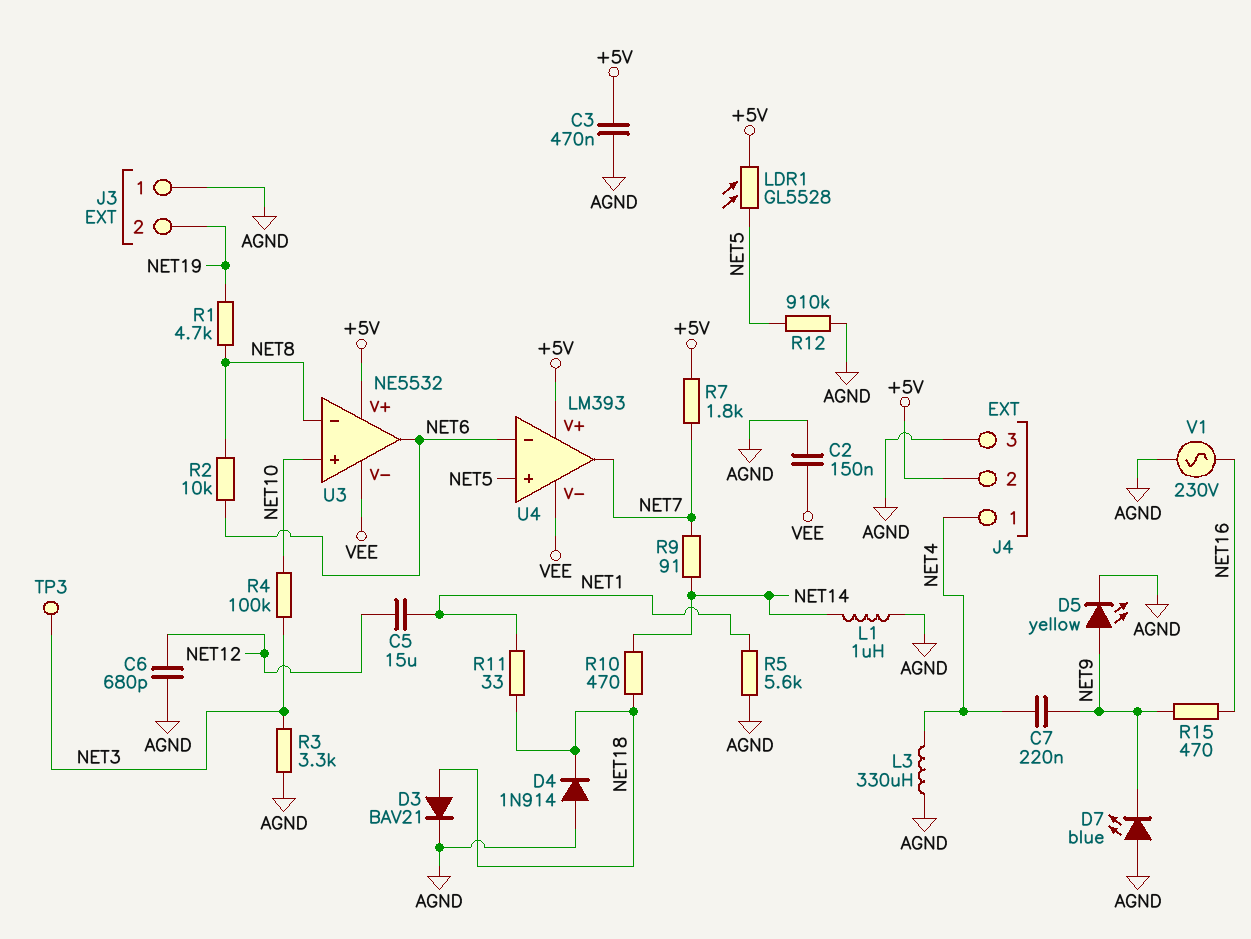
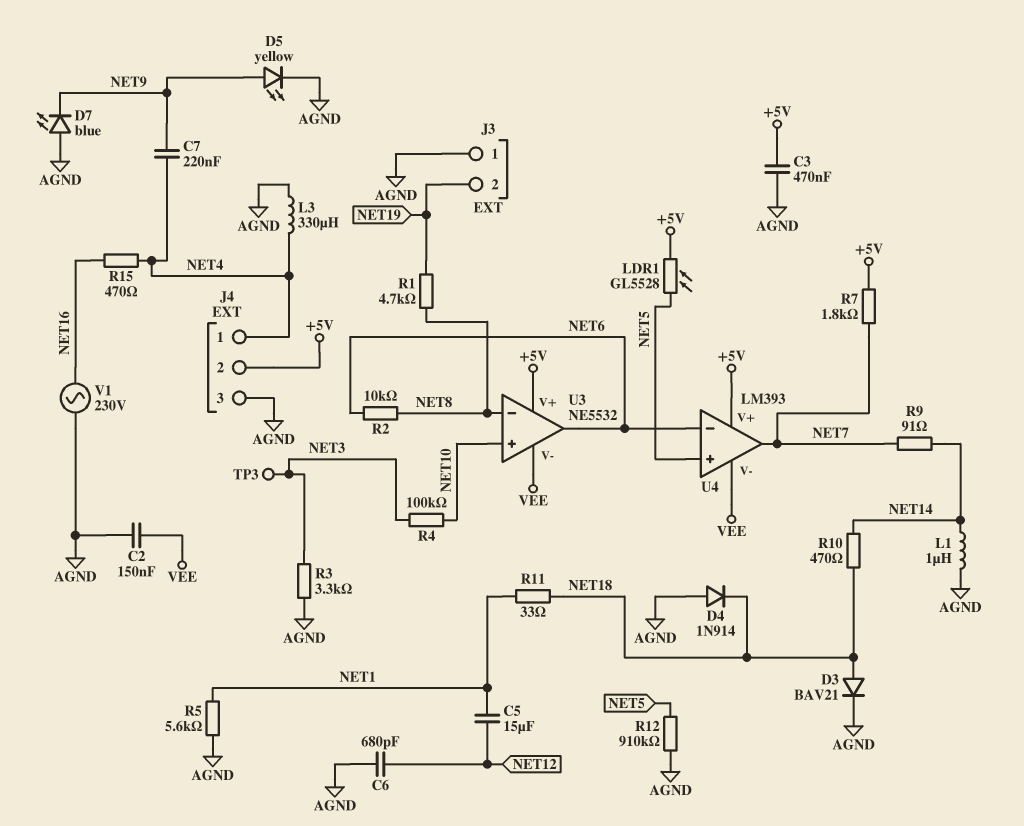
R15: 470 (NET9, NET16) -> 470 (NET4, NET16)

